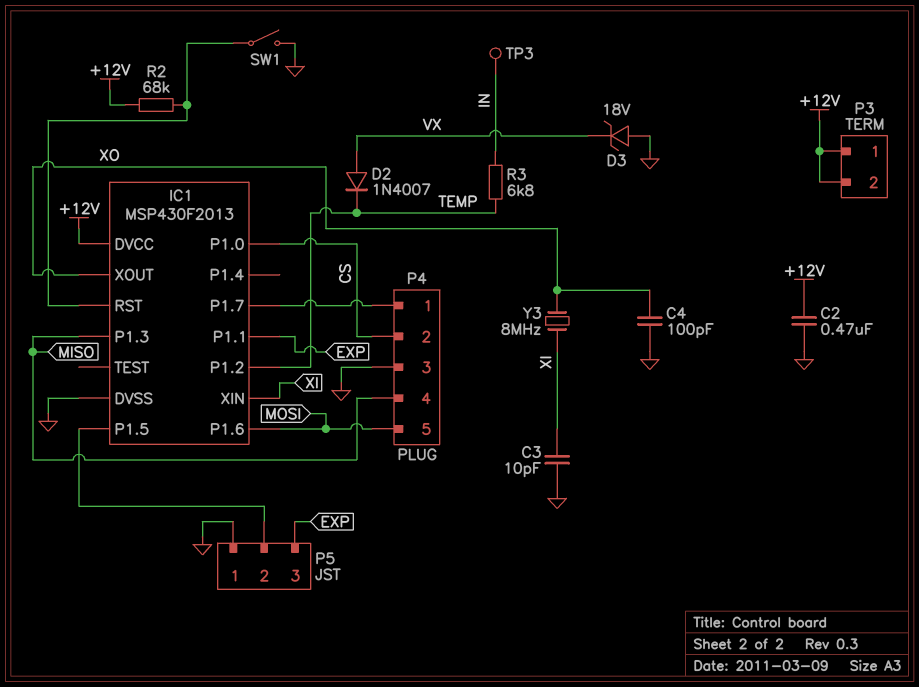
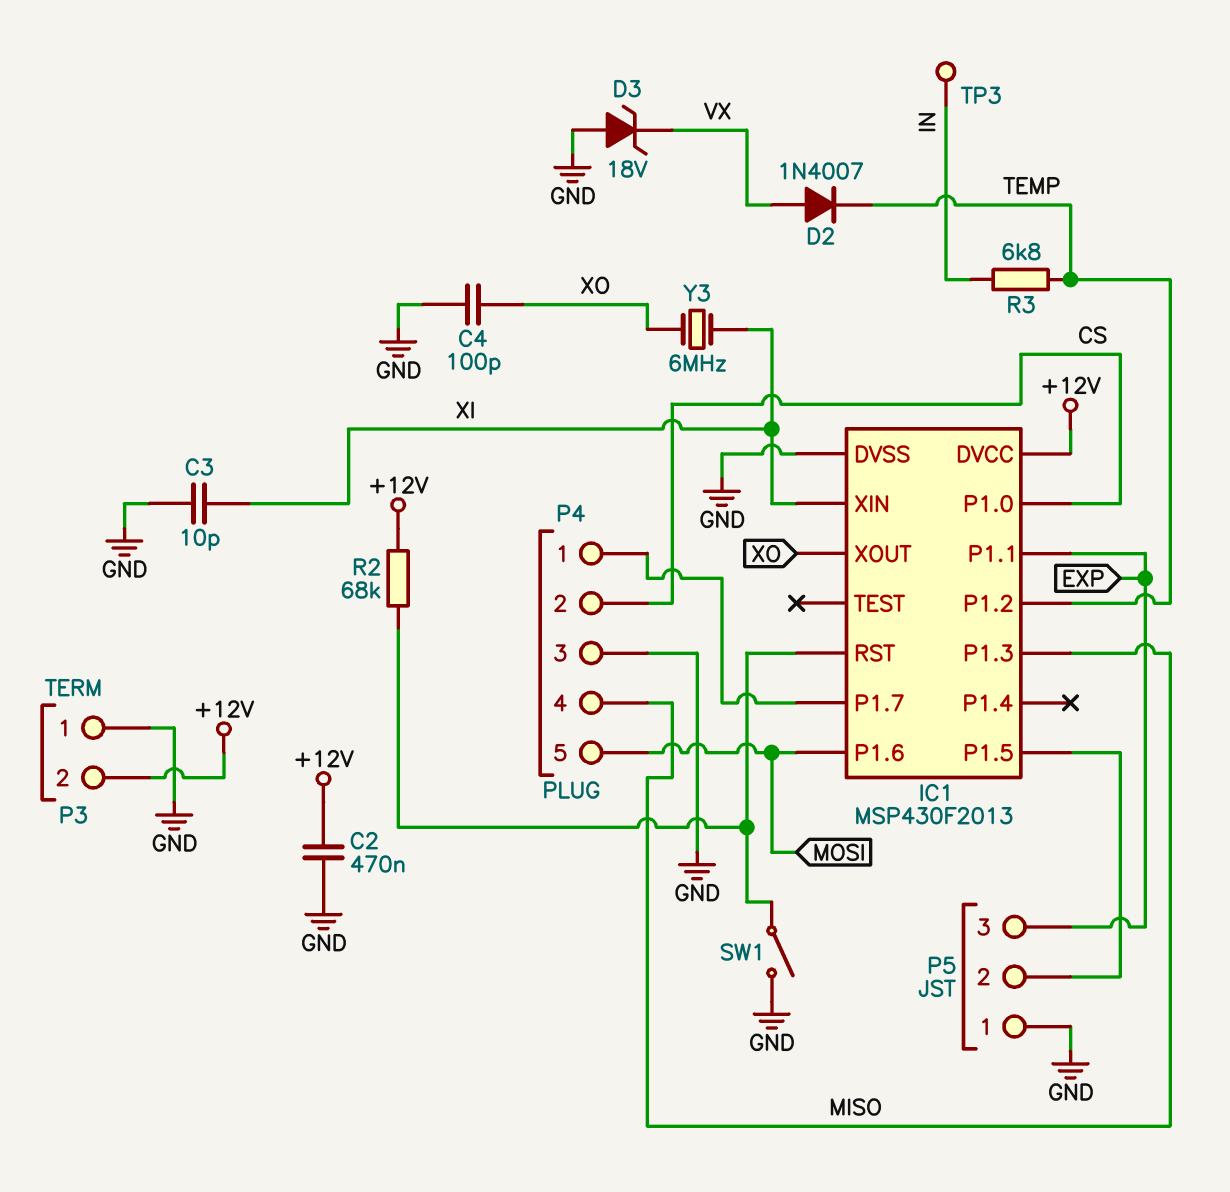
P3 pin 1: +12V -> GND
Y3: 8MHz (XI, XO) -> 6MHz (XI, XO)

